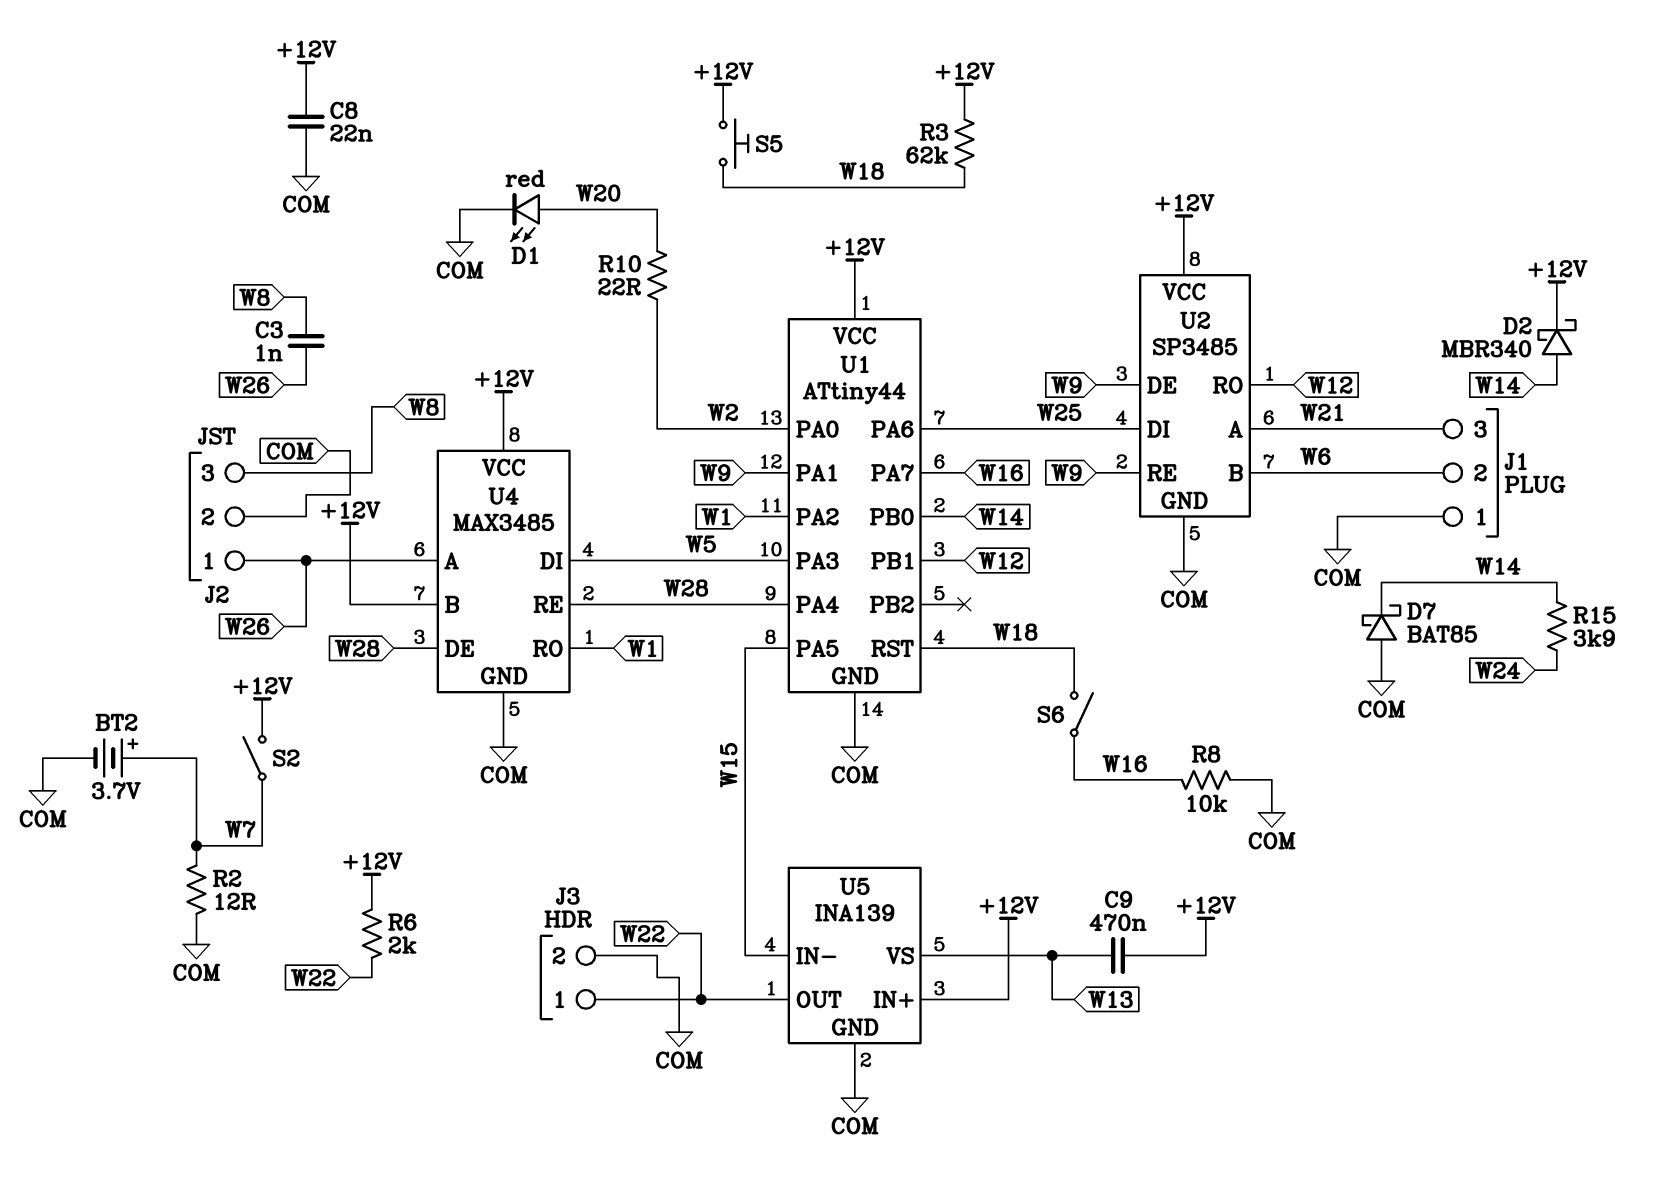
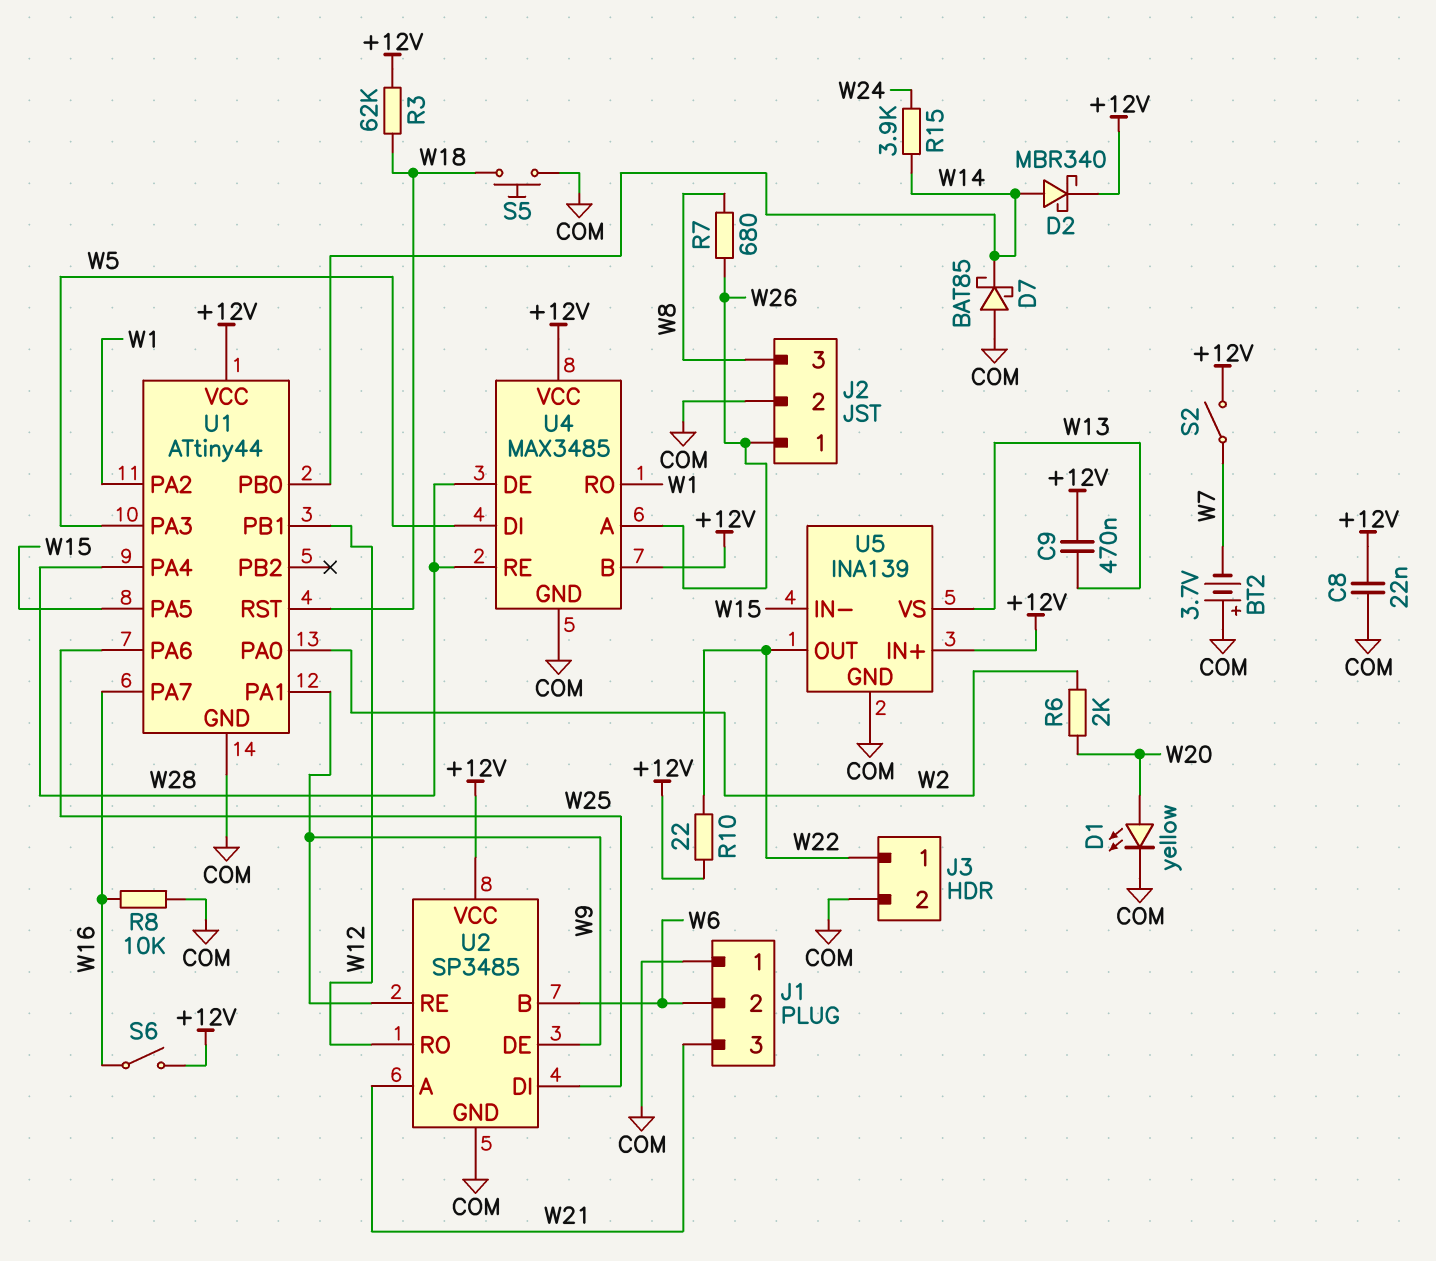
BT2: 3.7V (plus W7, minus COM) -> 3.7V (plus COM, minus W7)
C3: 1nF (W8, W26) -> none
D1: LED red (A W20, K COM) -> LED yellow (A W20, K COM)
R2: 12 (COM, W7) -> none
R6: 2k (+12V, W22) -> 2k (W2, W20)
R7: none -> 680 (W8, W26)
R10: 22 (W2, W20) -> 22 (+12V, W22)
S5: button (+12V, W18) -> button (COM, W18)
S6: switch (W16, W18) -> switch (+12V, W16)

